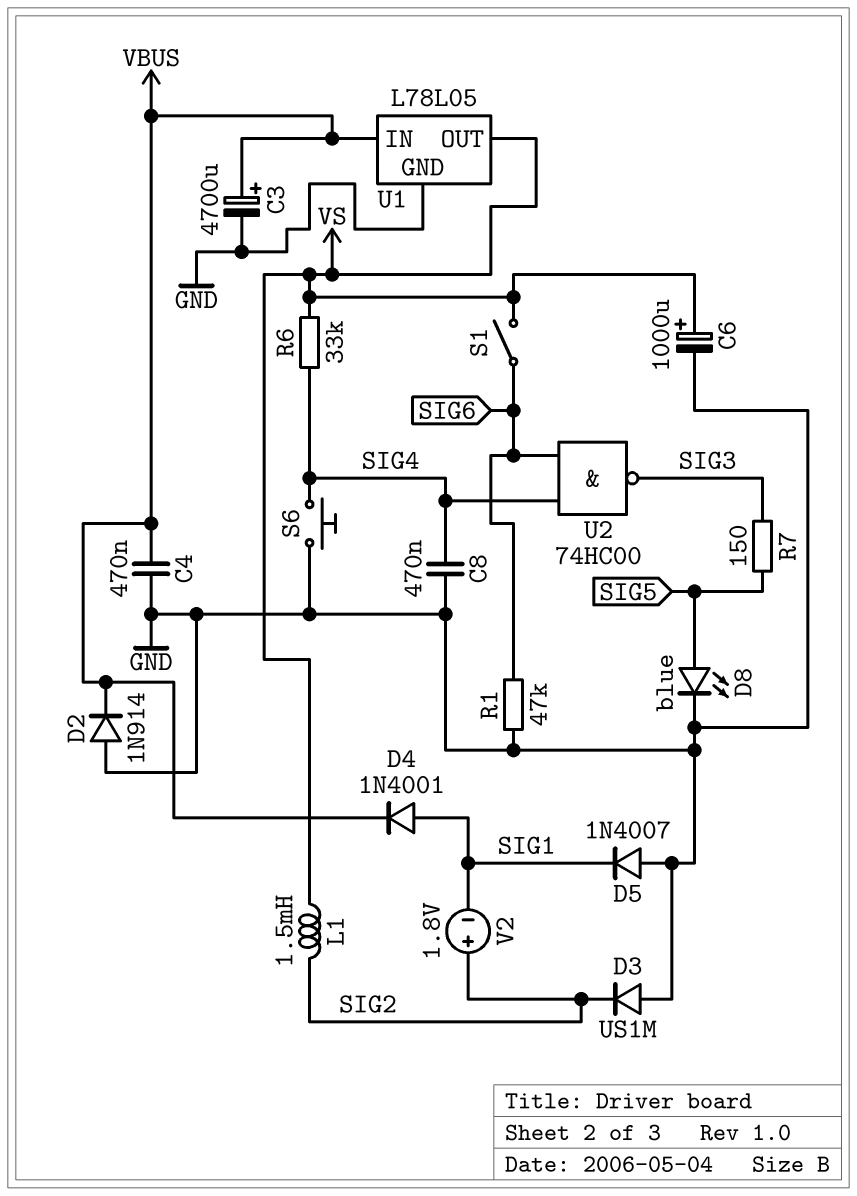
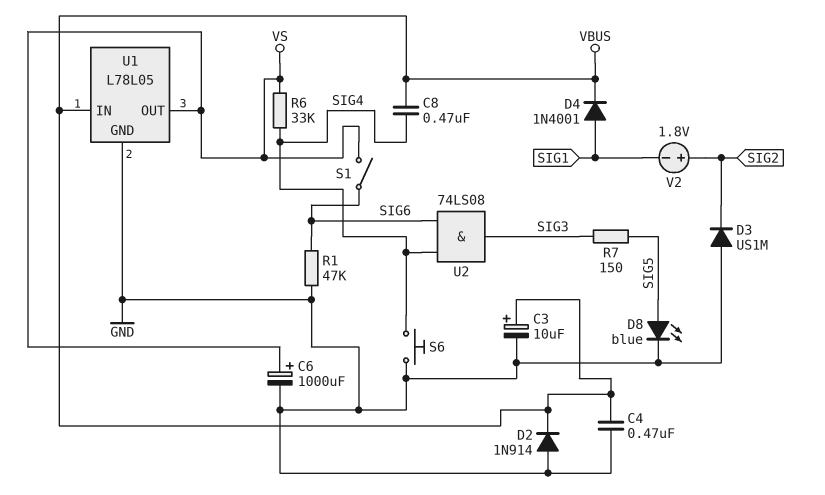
C3: 4700uF (plus VBUS, minus GND) -> 10uF (plus VBUS, minus GND)
C8: 470nF (GND, SIG4) -> 470nF (SIG4, VBUS)
D5: diode 1N4007 (A GND, K SIG1) -> none
L1: 1.5mH (SIG2, VS) -> none
U2: NAND 74HC00 (in SIG4, in SIG6, out SIG3) -> AND 74LS08 (in SIG4, in SIG6, out SIG3)

